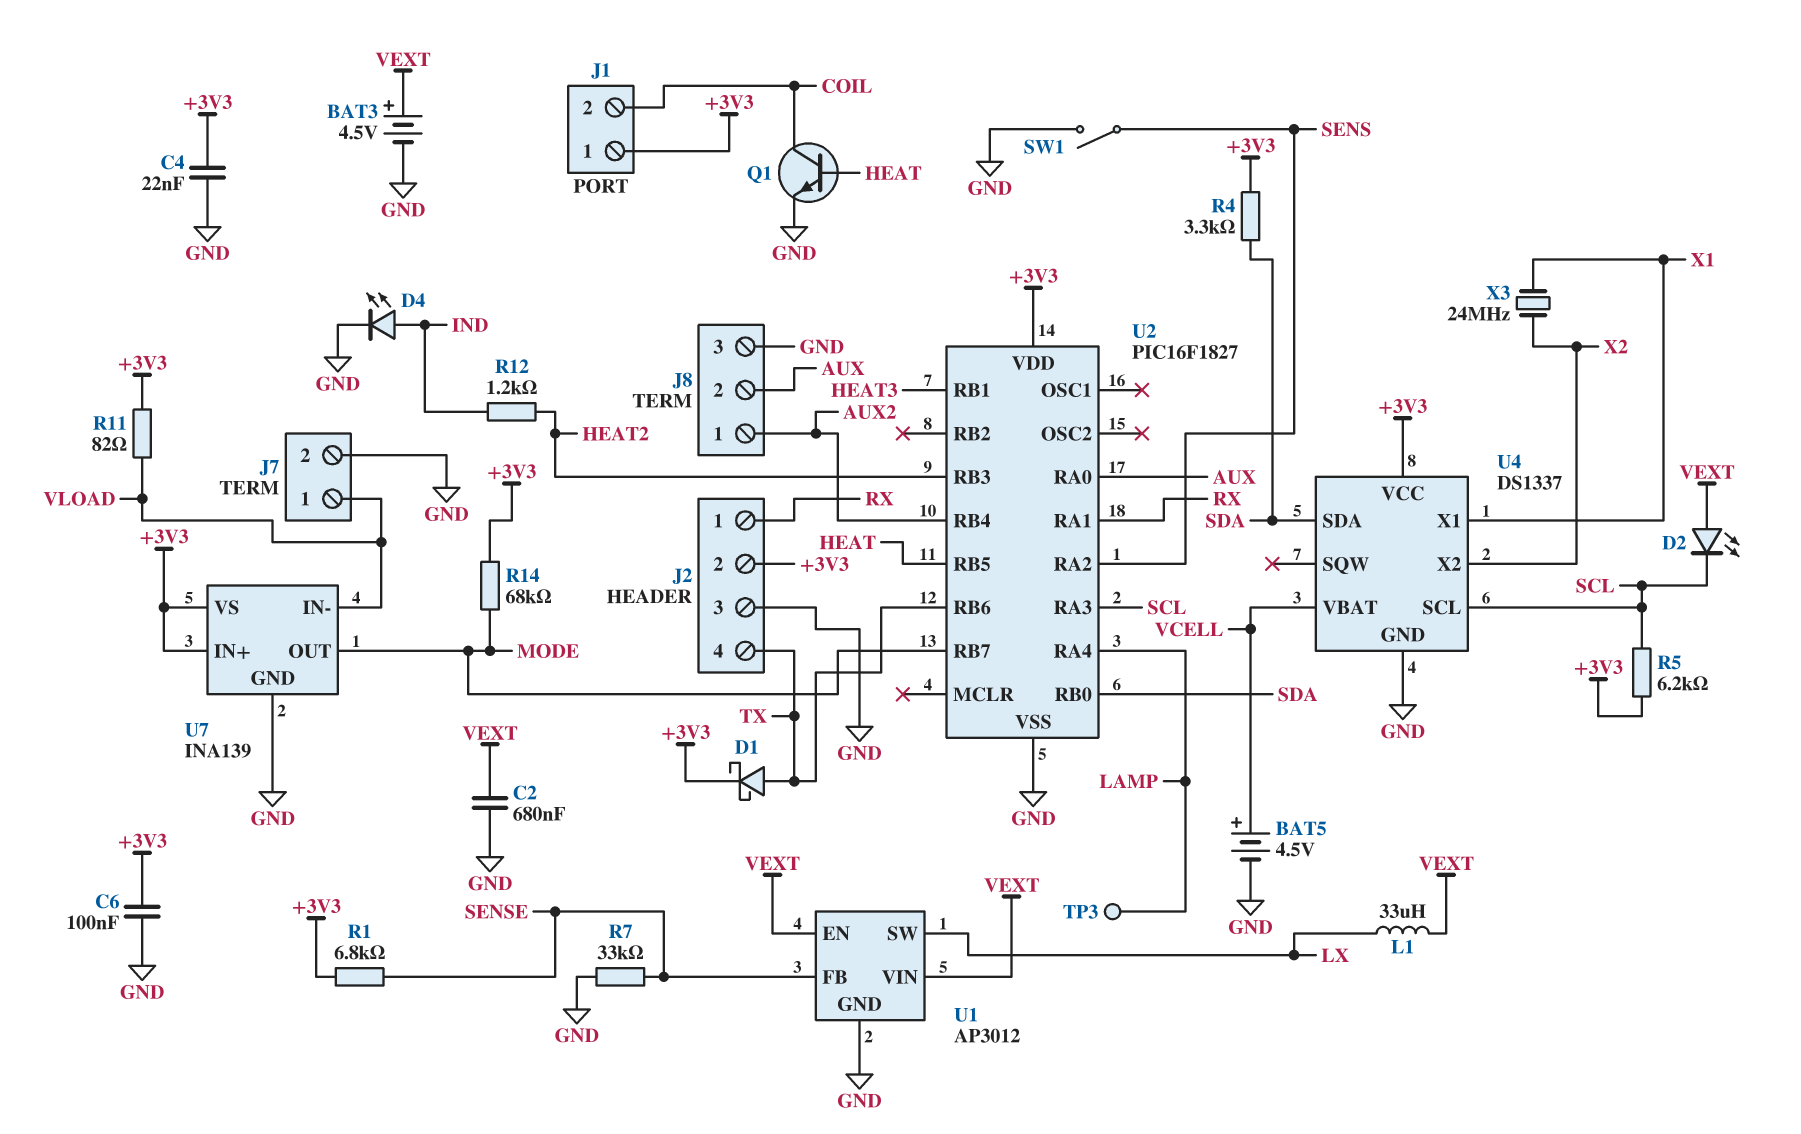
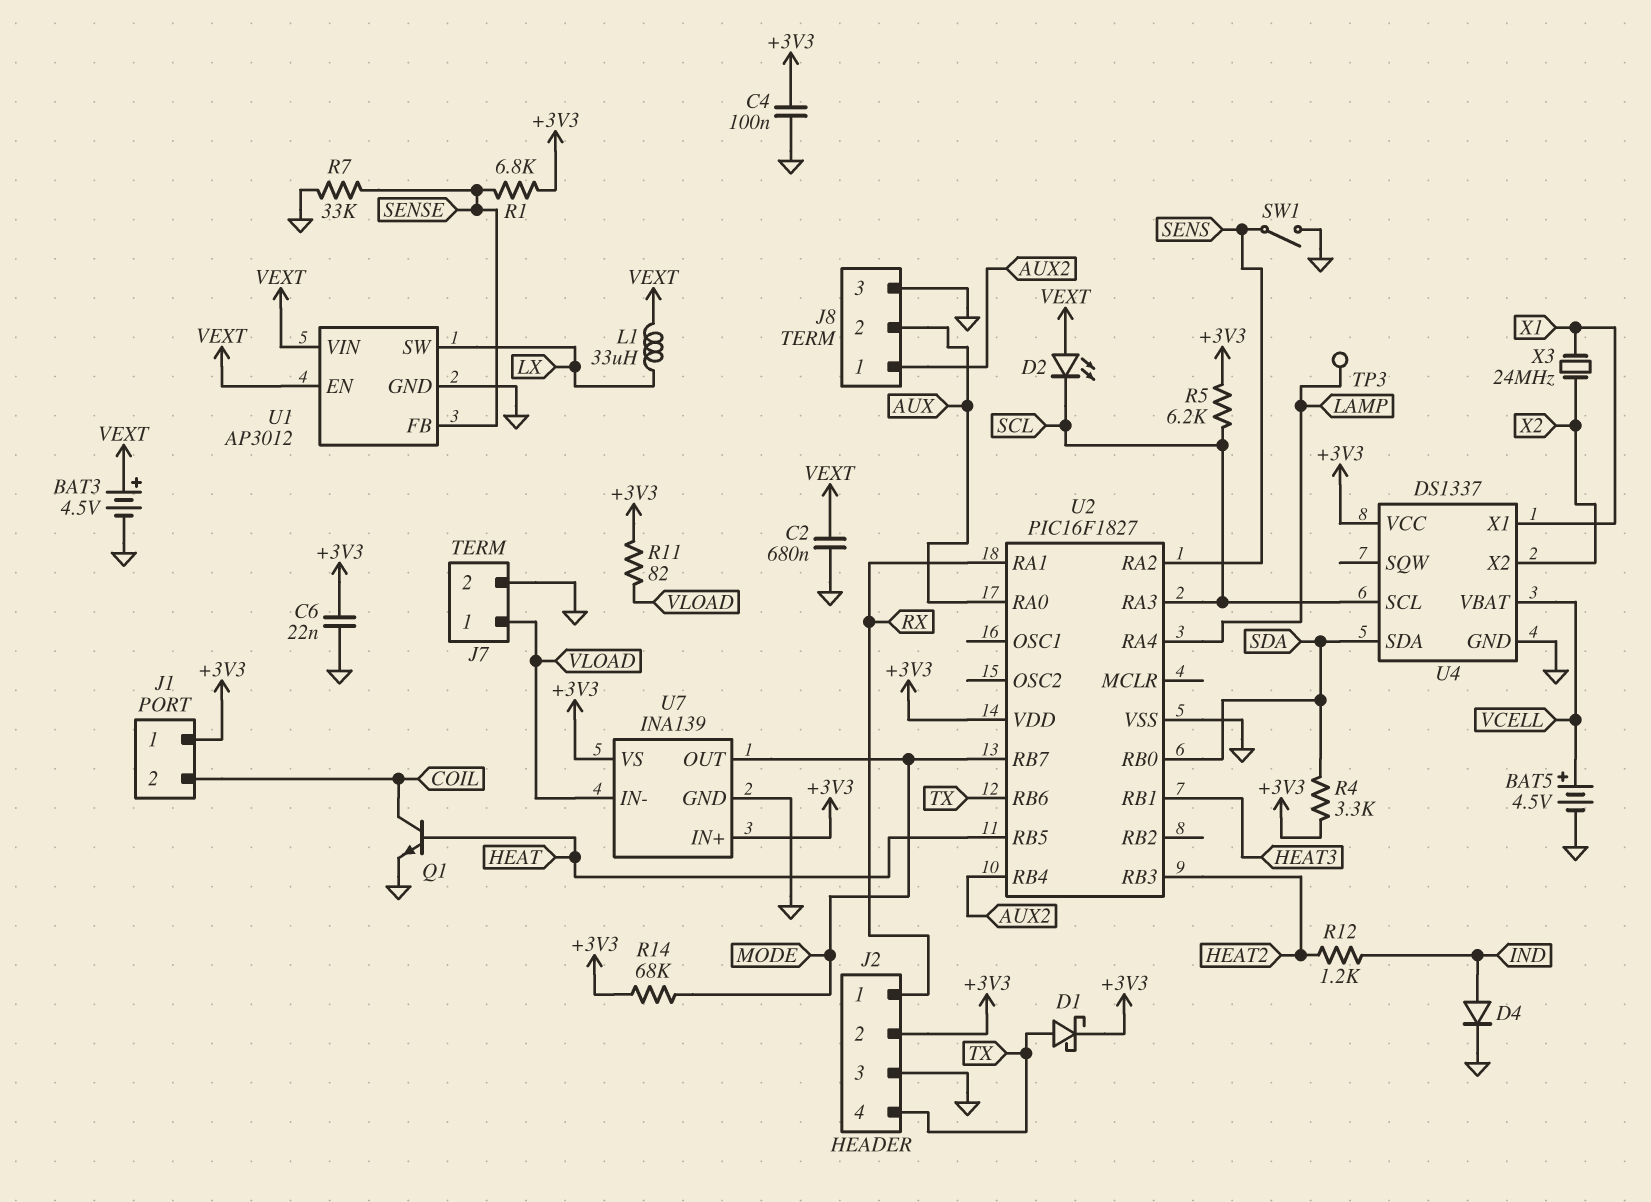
C4: 22nF (+3V3, GND) -> 100nF (+3V3, GND)
C6: 100nF (+3V3, GND) -> 22nF (+3V3, GND)
D4: LED (A IND, K GND) -> diode (A IND, K GND)

